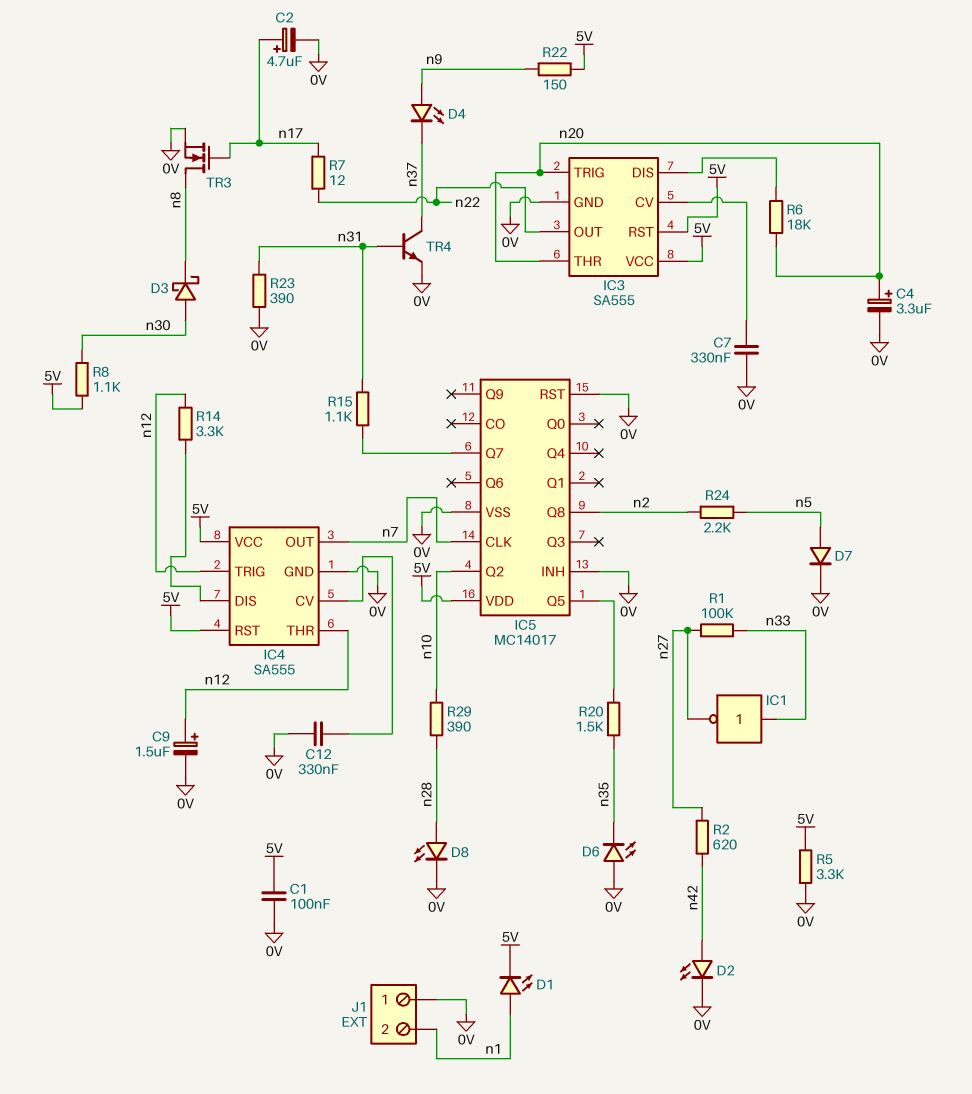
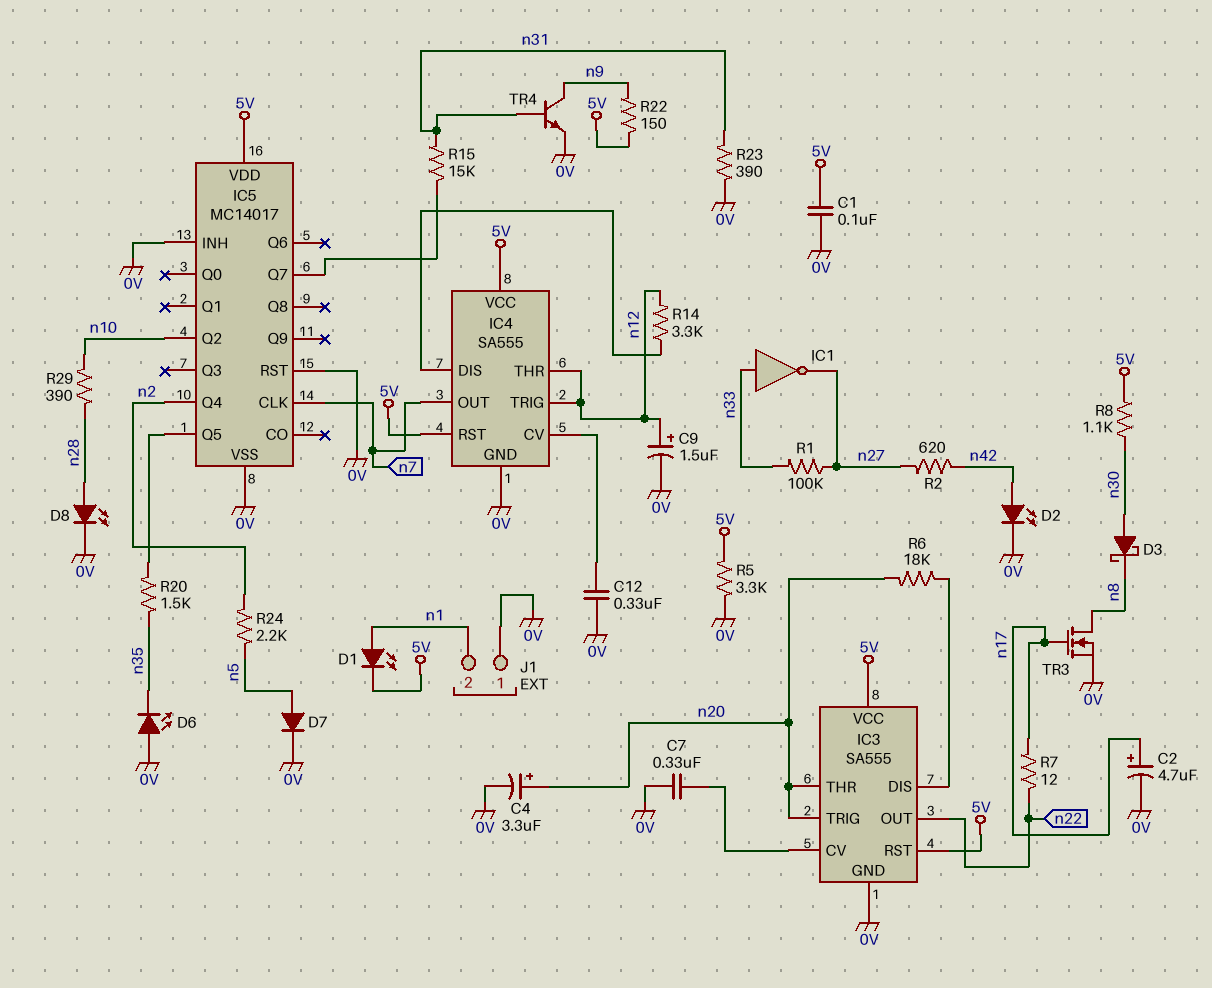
D4: LED (A n9, K n37) -> none
IC5 pin Q4: none -> n2
IC5 pin Q8: n2 -> none
R15: 1.1k (IC5/Q7, n31) -> 15k (IC5/Q7, n31)
TR4: NPN (B n31, C n37, E 0V) -> NPN (B n31, C n9, E 0V)

